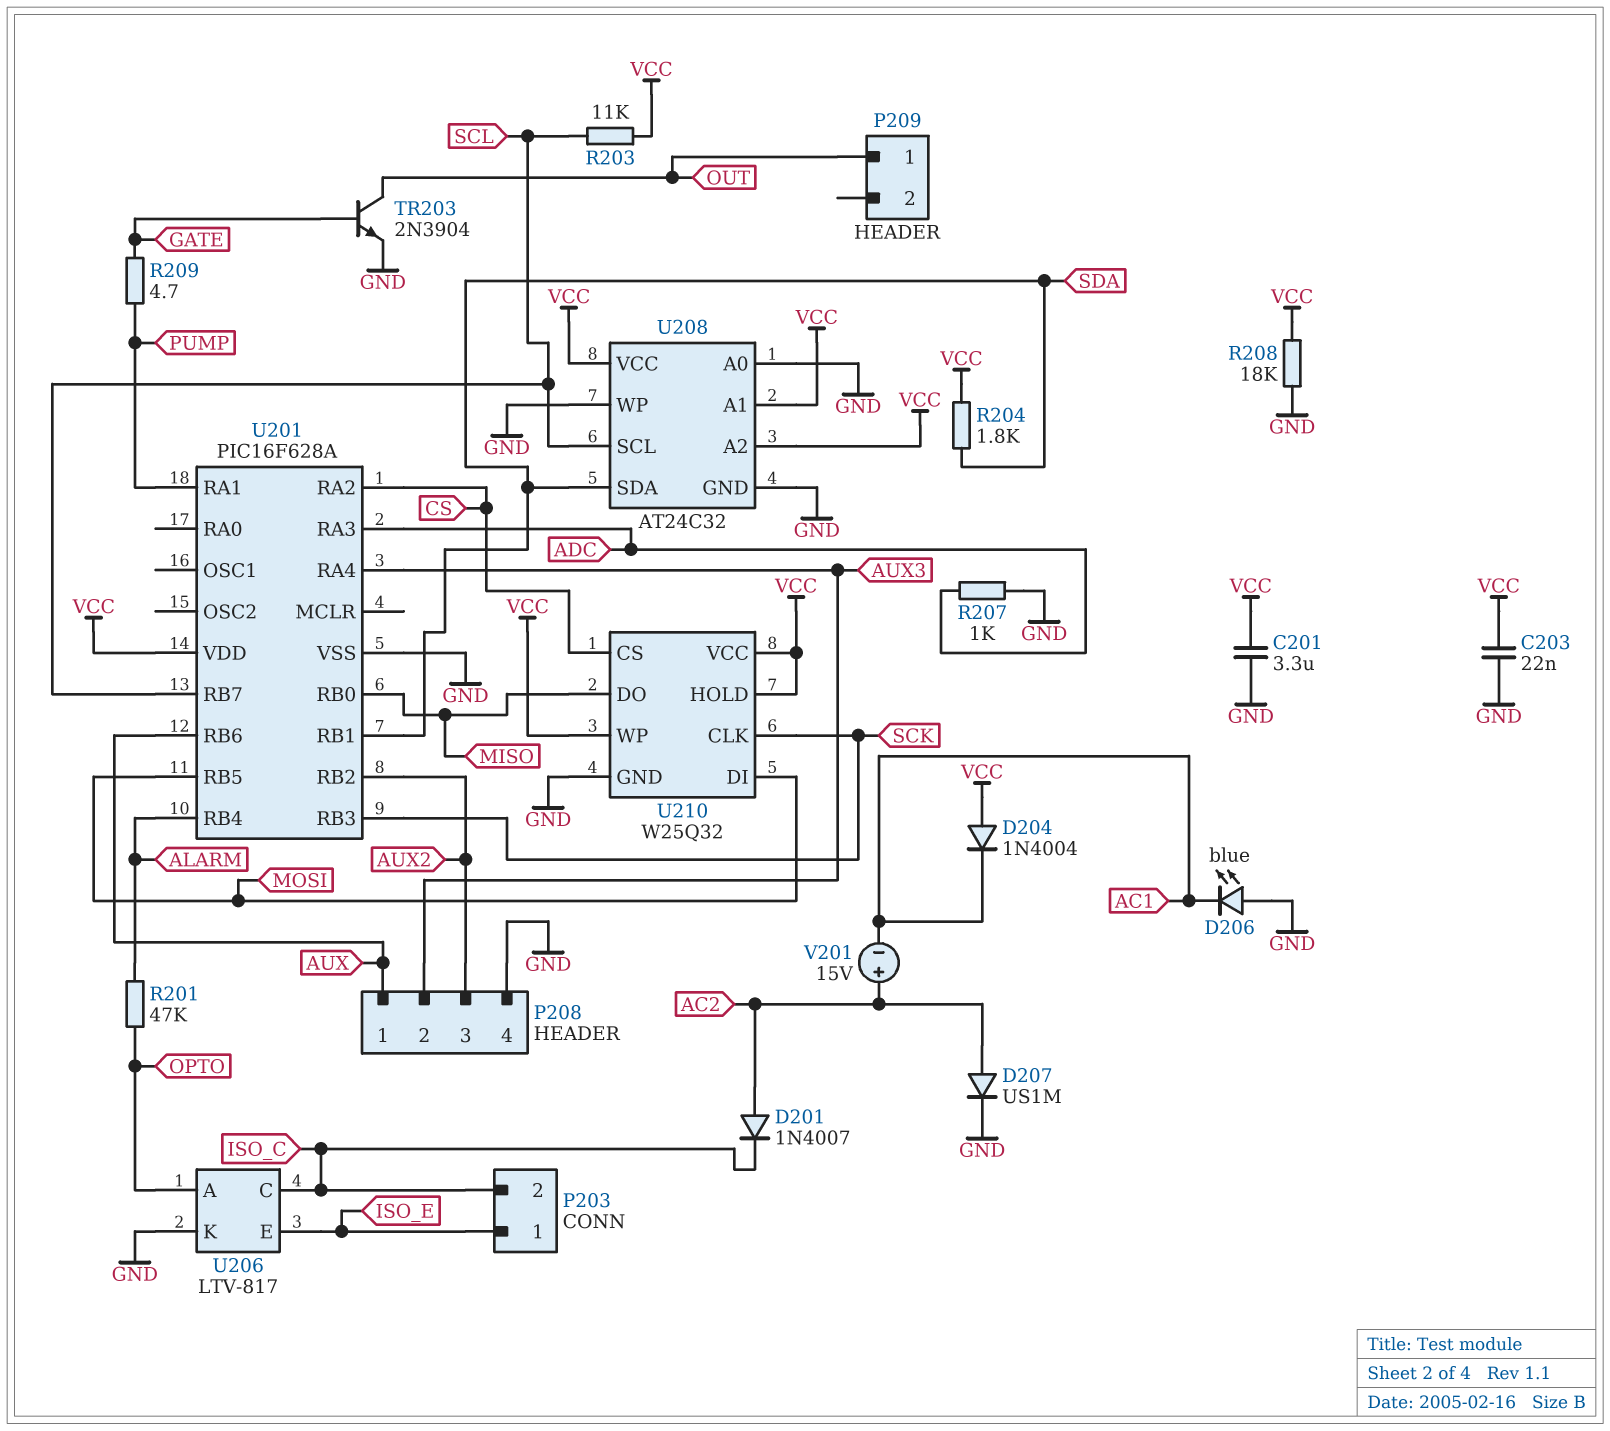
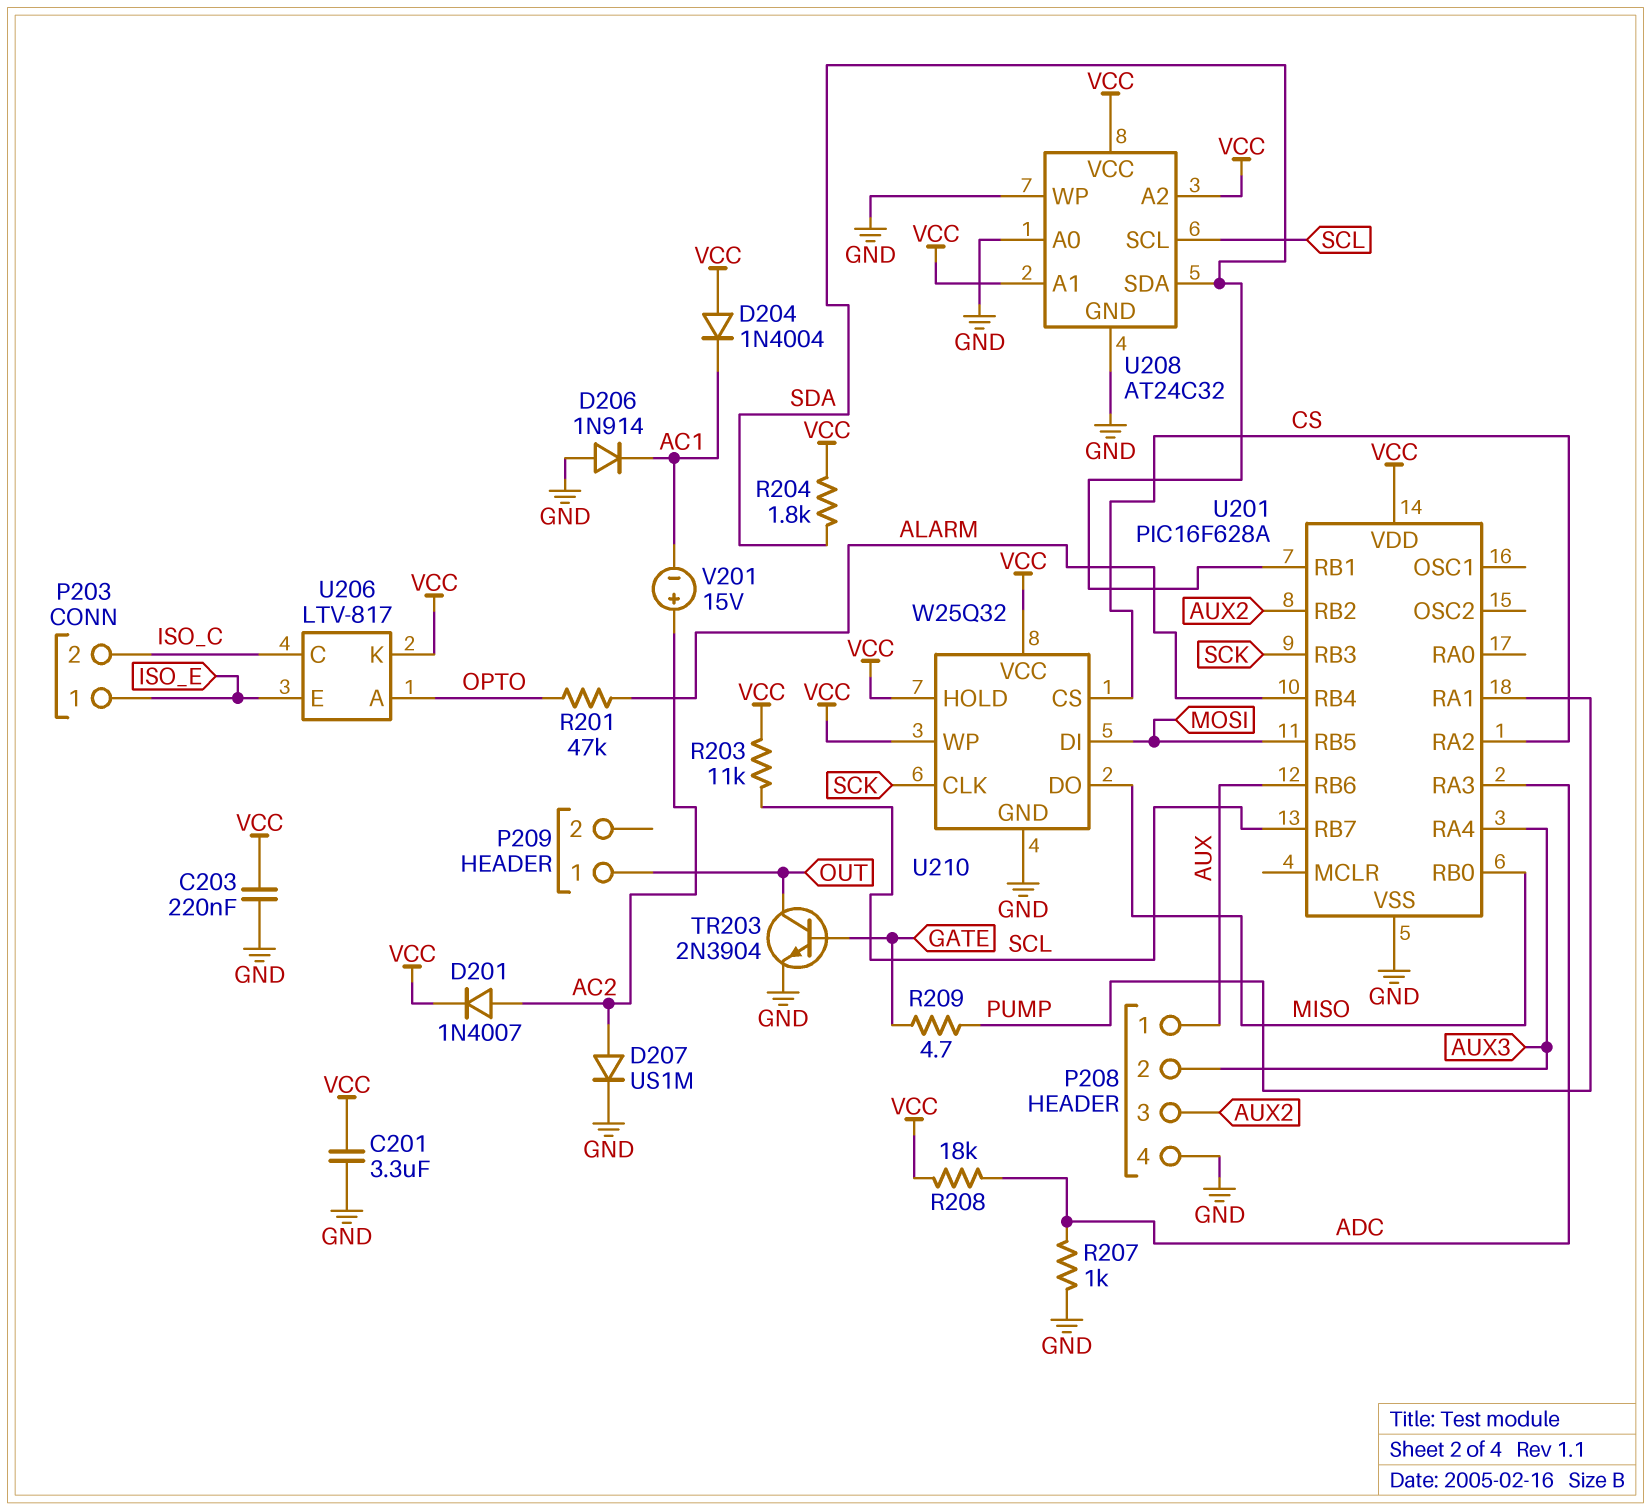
C203: 22nF (GND, VCC) -> 220nF (GND, VCC)
D201: diode 1N4007 (A AC2, K ISO_C) -> diode 1N4007 (A AC2, K VCC)
D206: LED blue (A GND, K AC1) -> diode 1N914 (A GND, K AC1)
R208: 18k (GND, VCC) -> 18k (ADC, VCC)
U206 pin K: GND -> VCC

